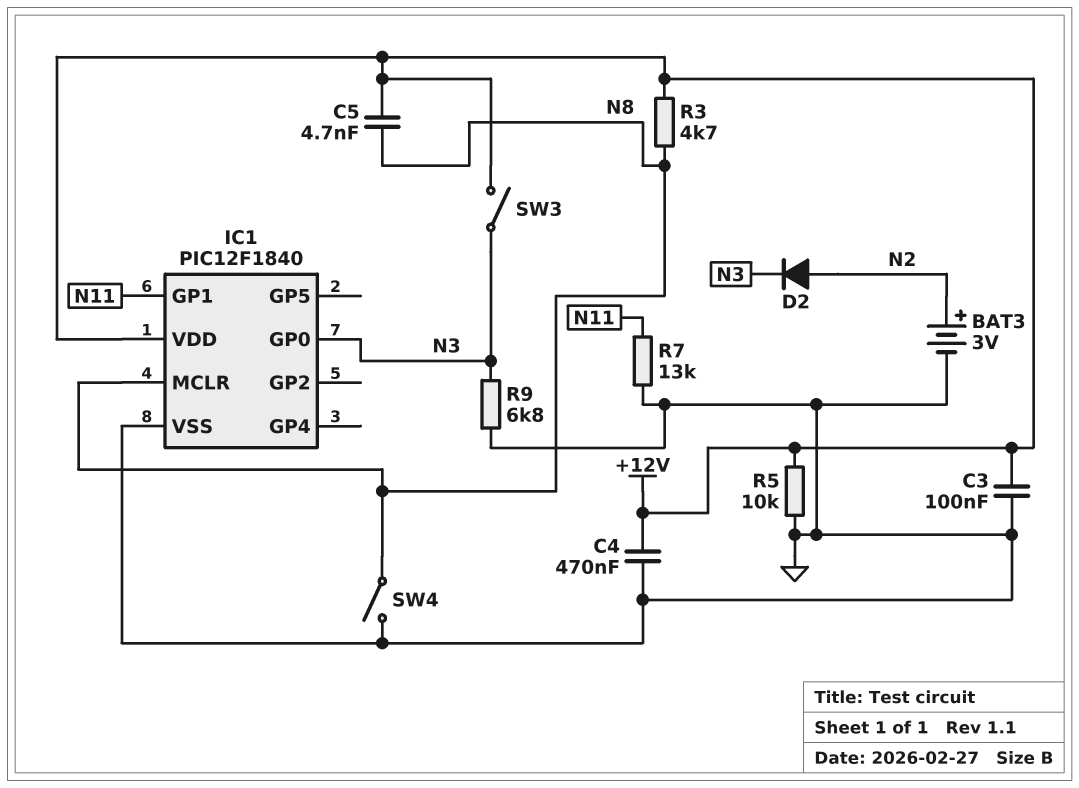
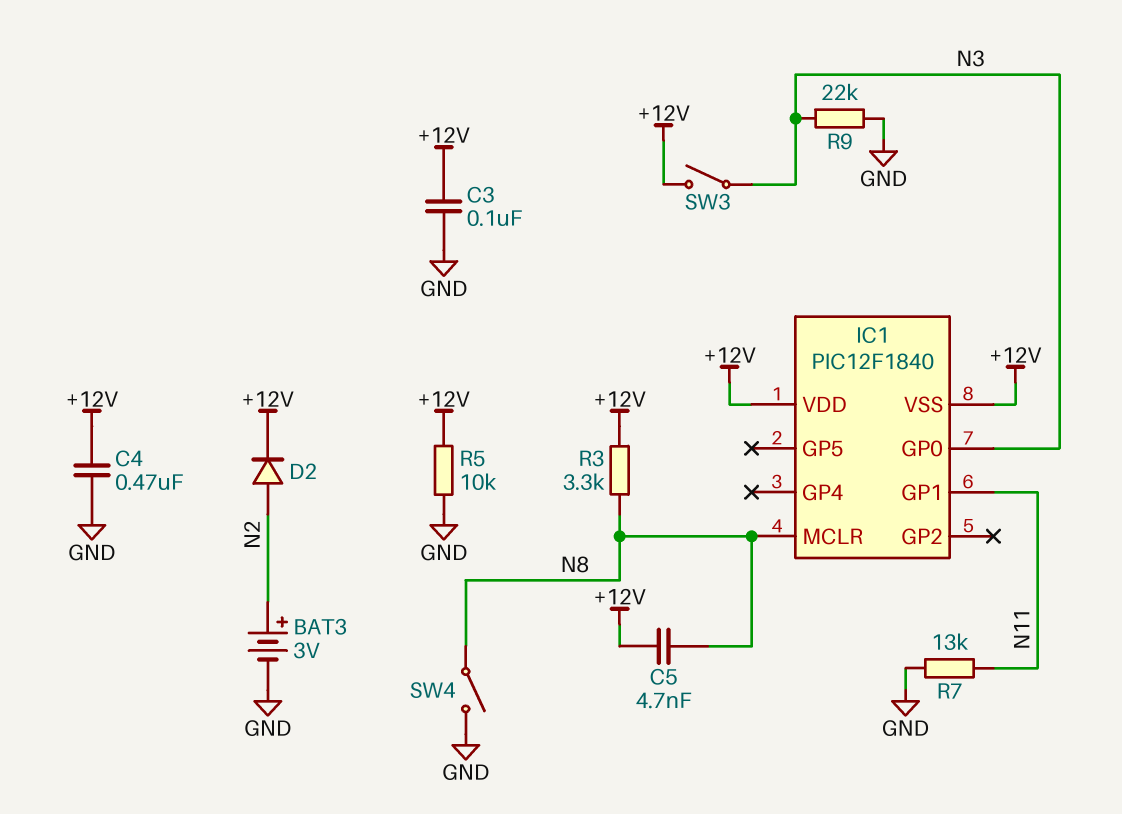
D2: diode (A N2, K N3) -> diode (A N2, K +12V)
IC1 pin VSS: GND -> +12V
R3: 4.7k (+12V, N8) -> 3.3k (+12V, N8)
R9: 6.8k (GND, N3) -> 22k (GND, N3)

